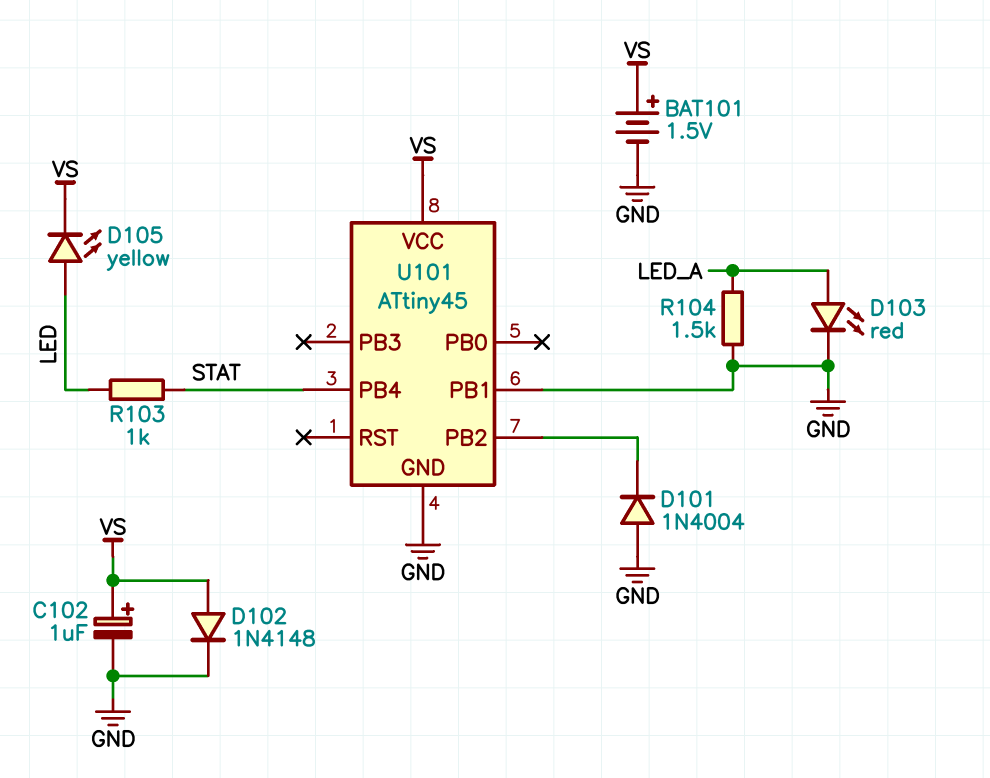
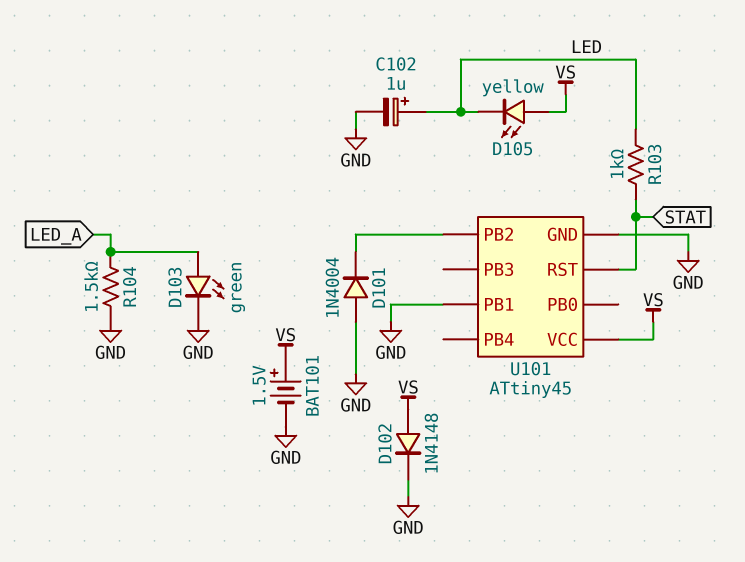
C102: 1uF (plus VS, minus GND) -> 1uF (plus LED, minus GND)
D103: LED red (A LED_A, K GND) -> LED green (A LED_A, K GND)
D105: LED yellow (A LED, K VS) -> LED yellow (A VS, K LED)
U101 pin PB4: STAT -> none
U101 pin RST: none -> STAT

